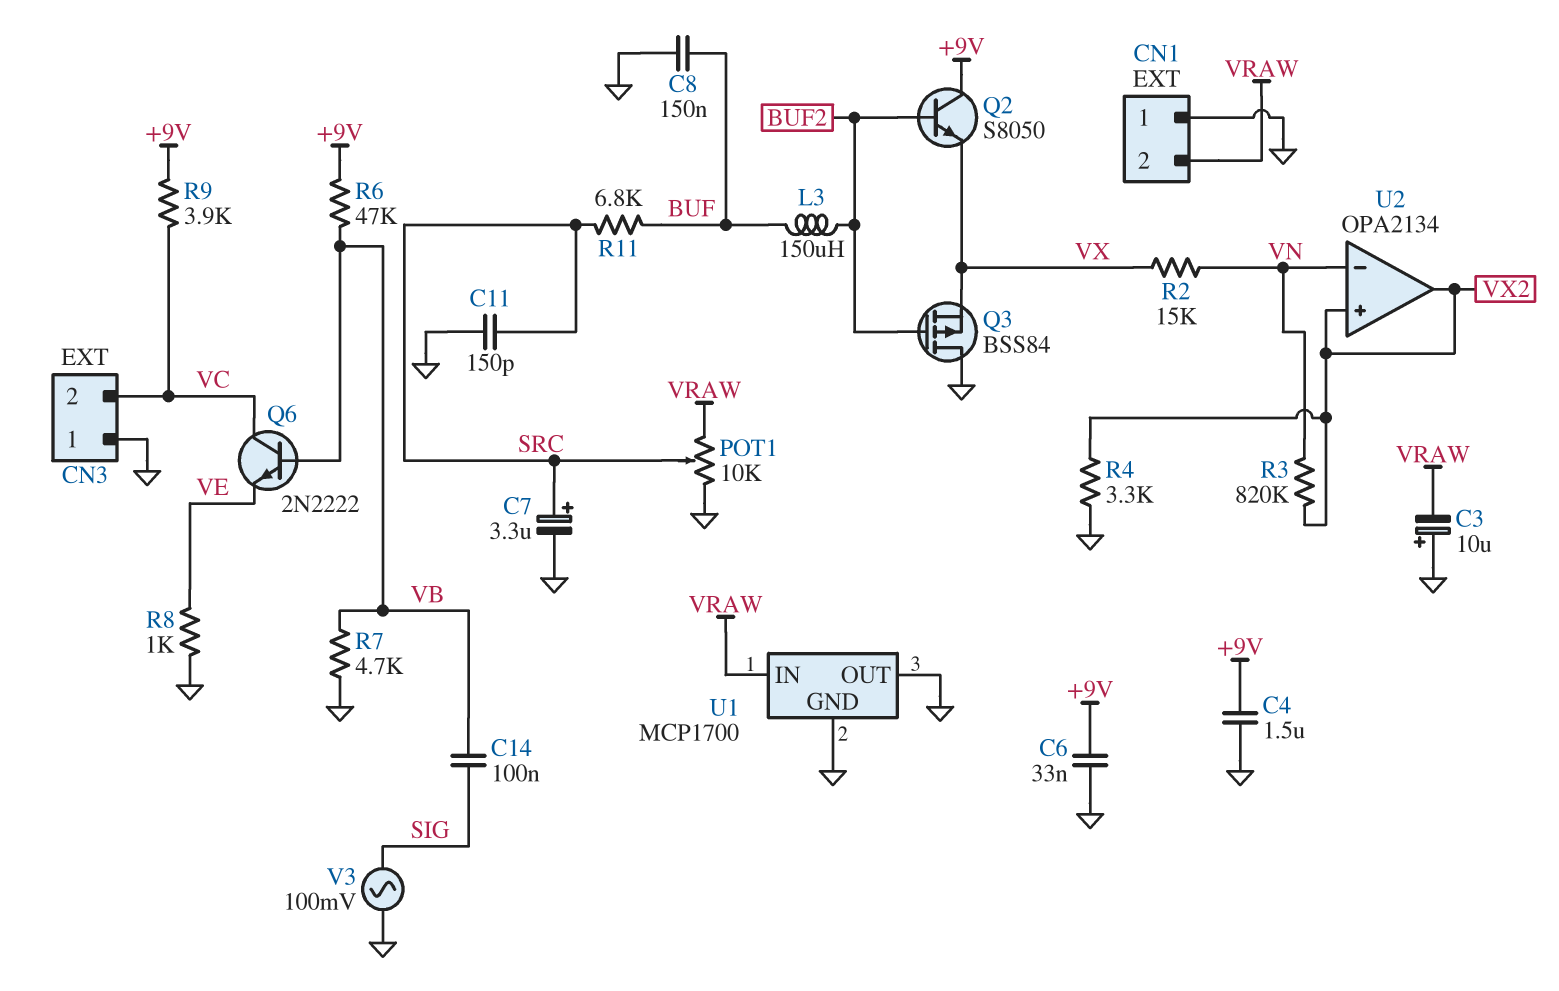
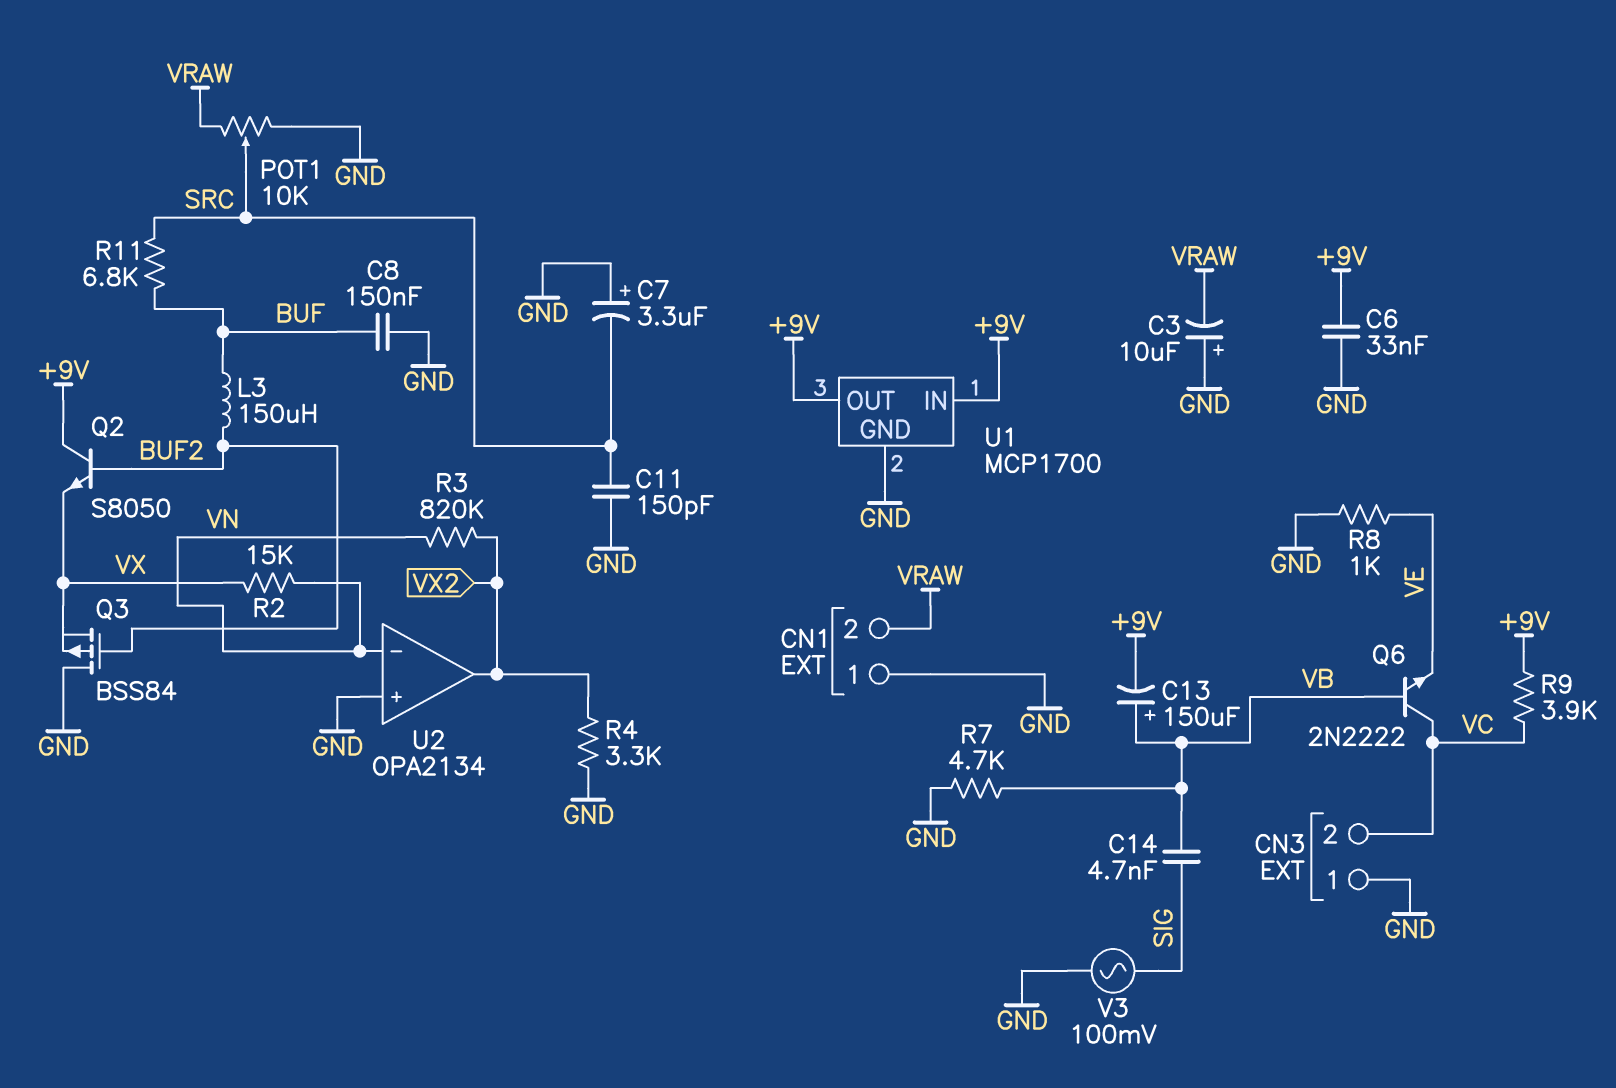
C4: 1.5uF (+9V, GND) -> none
C7: 3.3uF (plus SRC, minus GND) -> 3.3uF (plus GND, minus SRC)
C13: none -> 150uF (plus VB, minus +9V)
C14: 100nF (SIG, VB) -> 4.7nF (SIG, VB)
R6: 47k (+9V, VB) -> none
U1 pin IN: VRAW -> +9V
U1 pin OUT: GND -> +9V
U2 pin in+: VX2 -> GND

